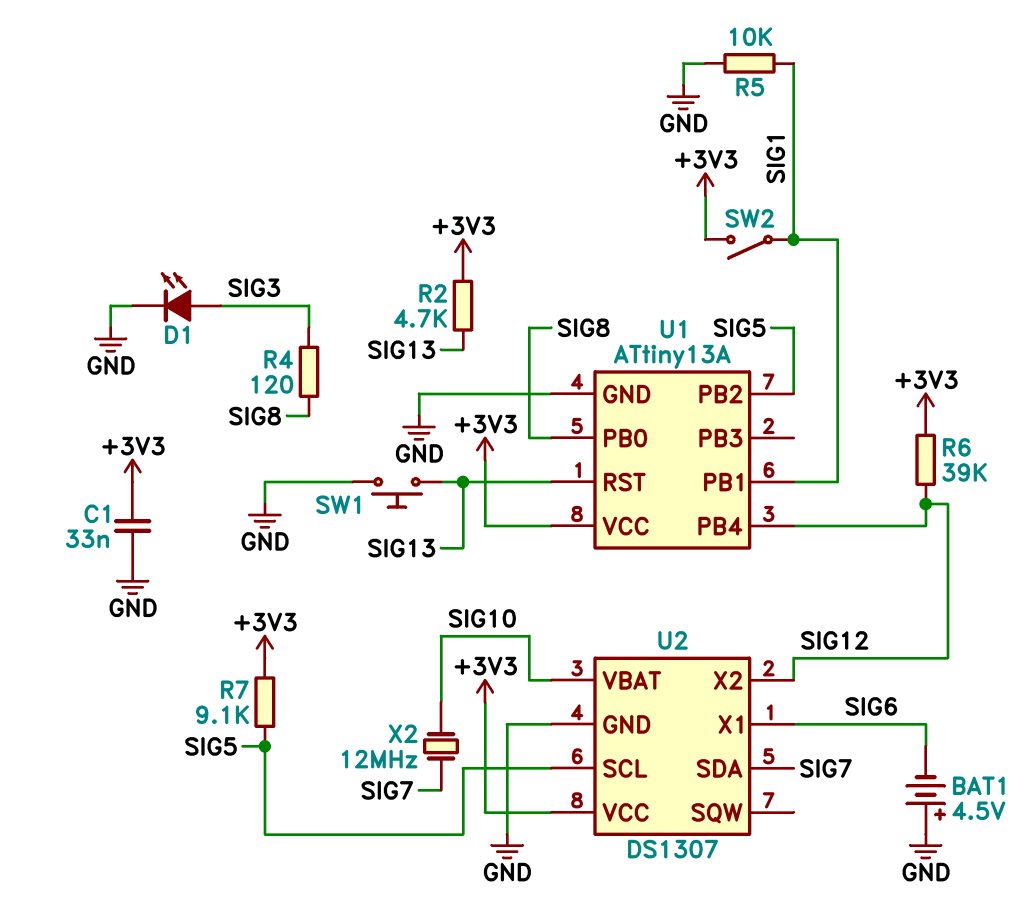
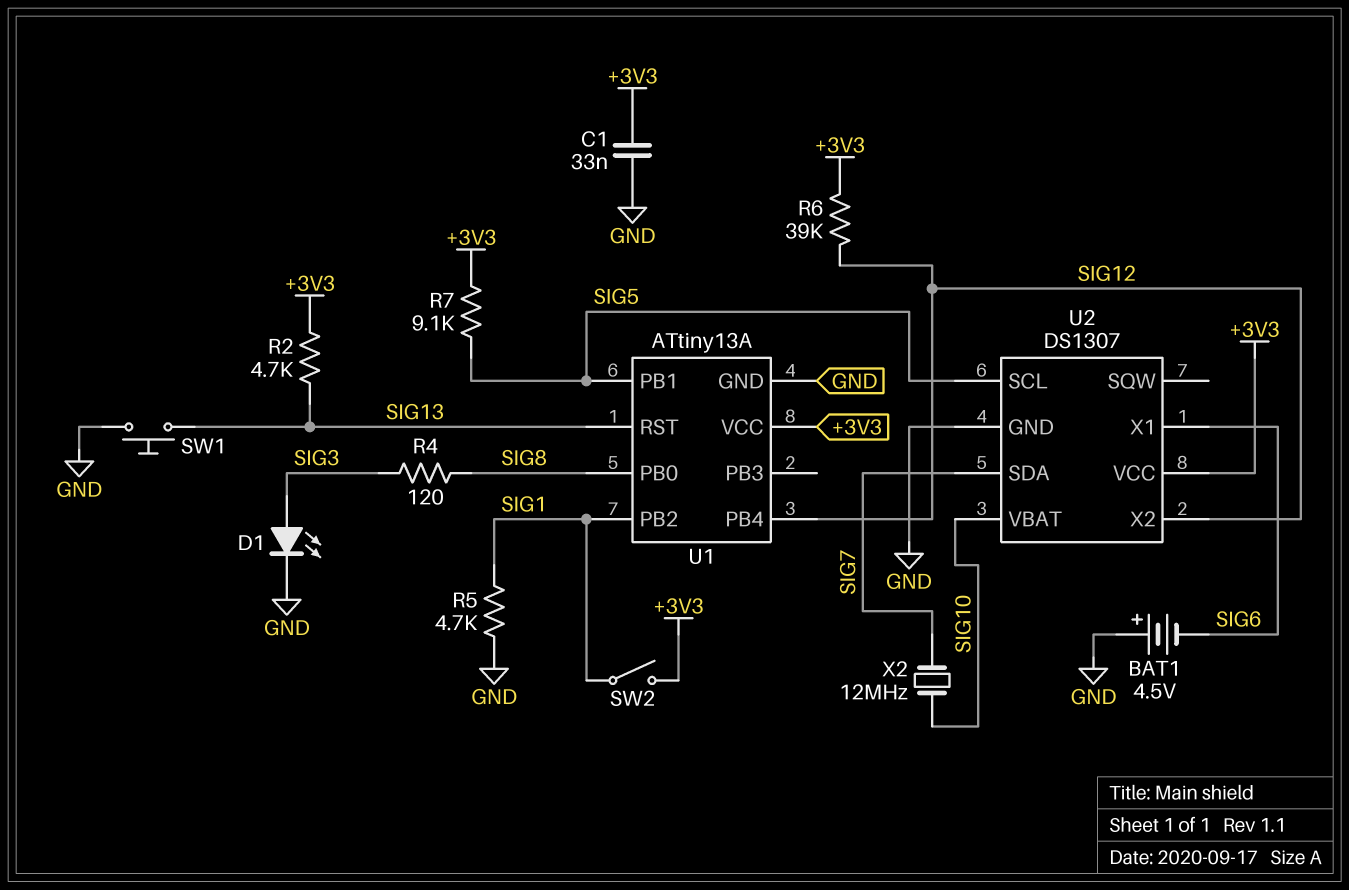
R5: 10k (GND, SIG1) -> 4.7k (GND, SIG1)
U1 pin PB1: SIG1 -> SIG5
U1 pin PB2: SIG5 -> SIG1

